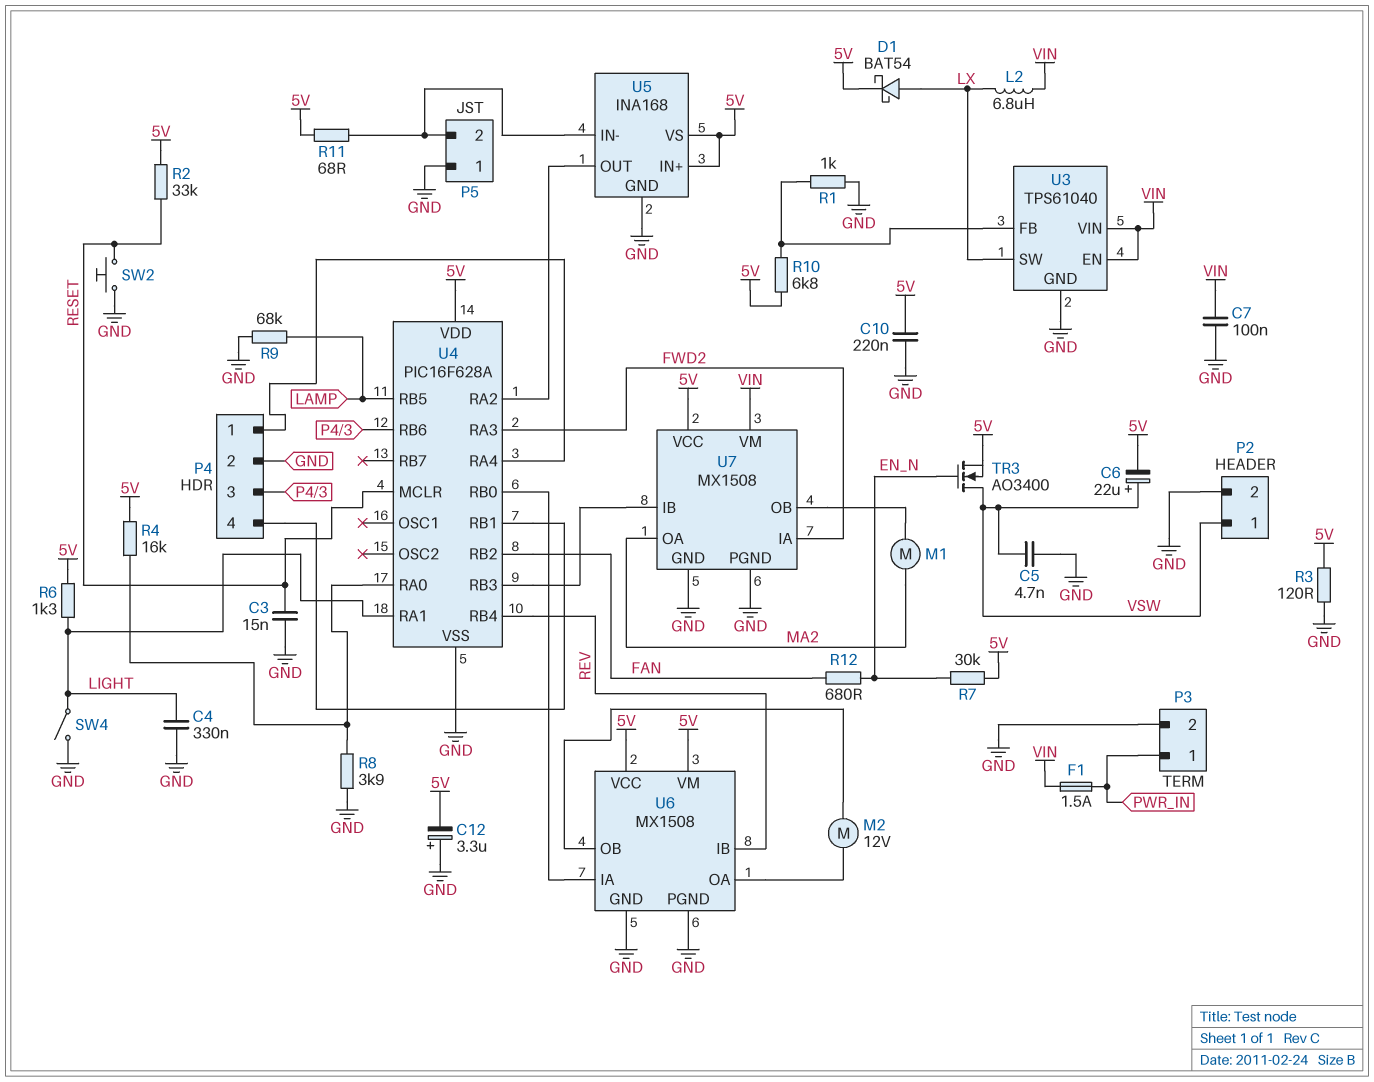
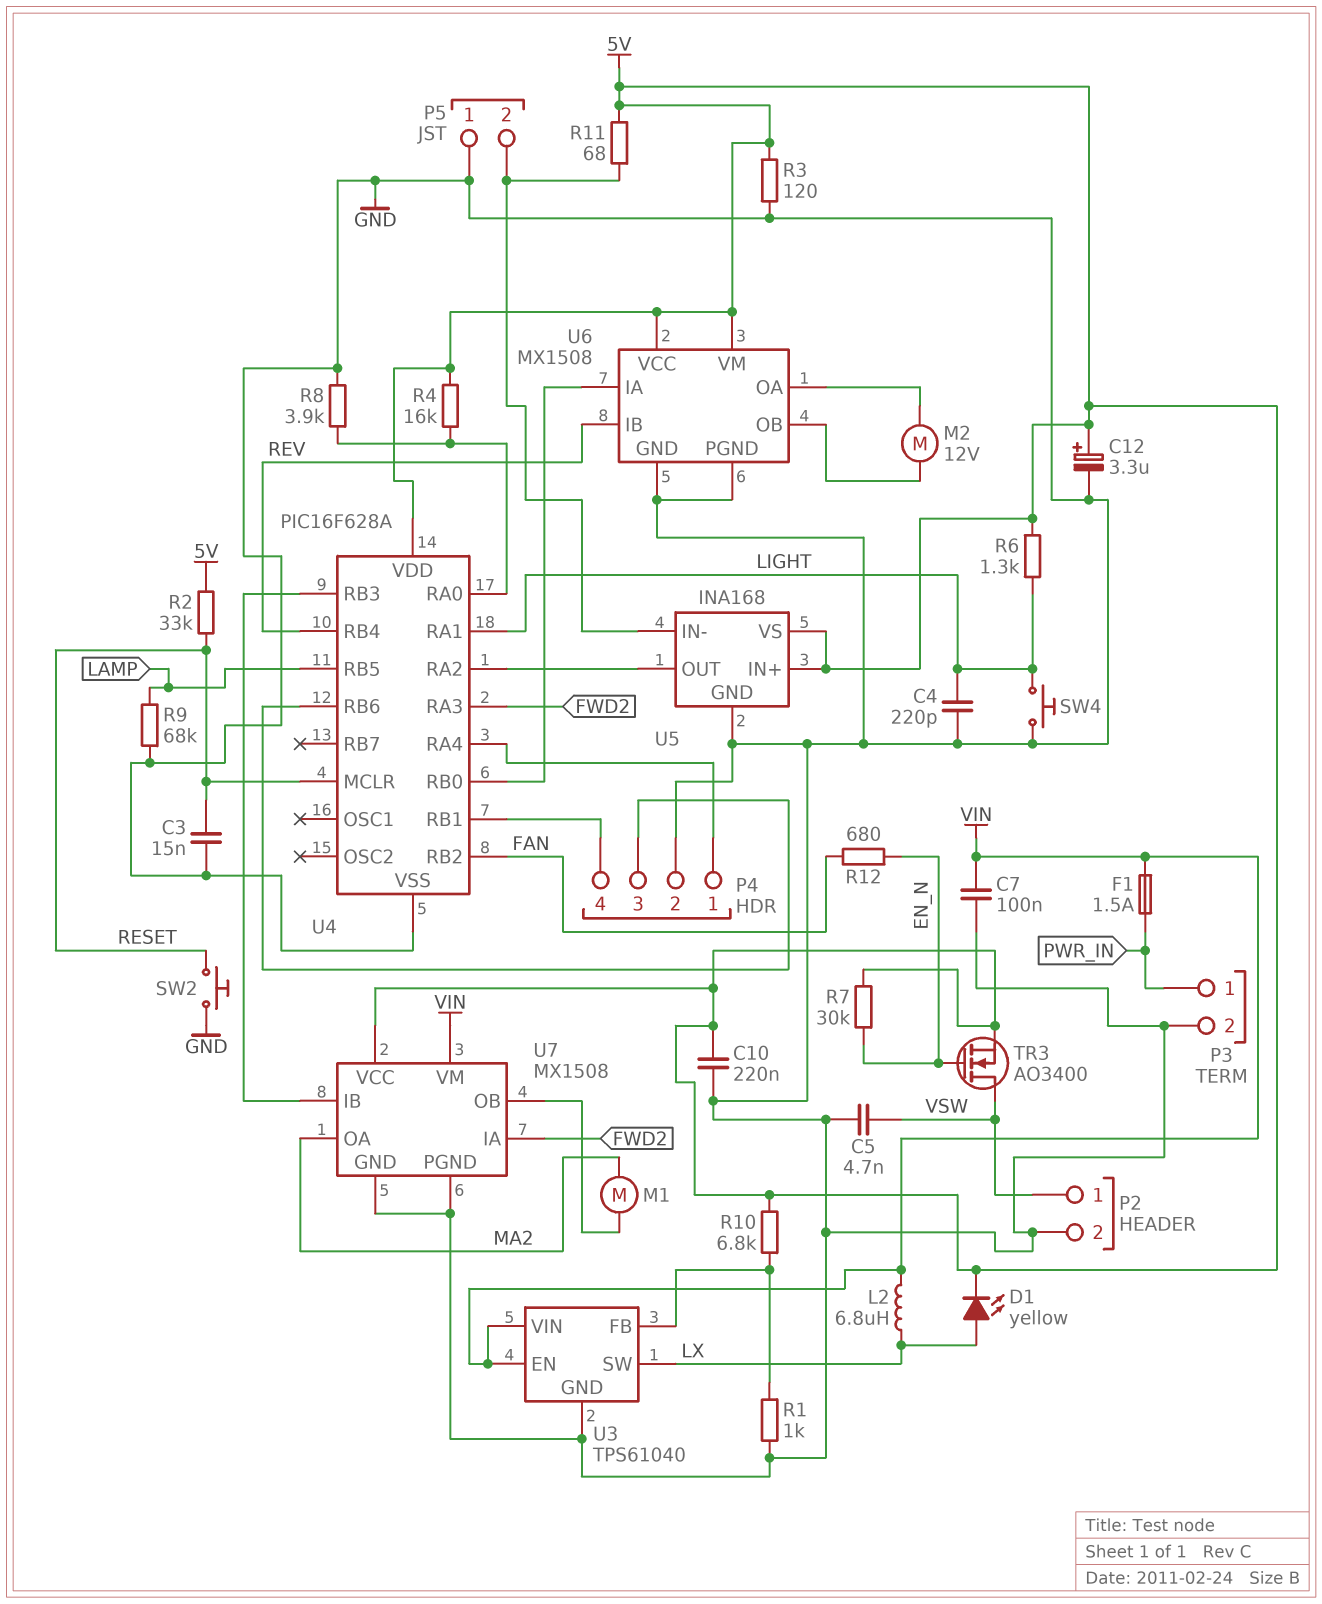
C4: 330nF (GND, LIGHT) -> 220pF (GND, LIGHT)
C6: 22uF (plus VSW, minus 5V) -> none
C12: 3.3uF (plus GND, minus 5V) -> 3.3uF (plus 5V, minus GND)
D1: schottky BAT54 (A LX, K 5V) -> LED yellow (A LX, K 5V)
SW4: switch (GND, LIGHT) -> button (GND, LIGHT)

